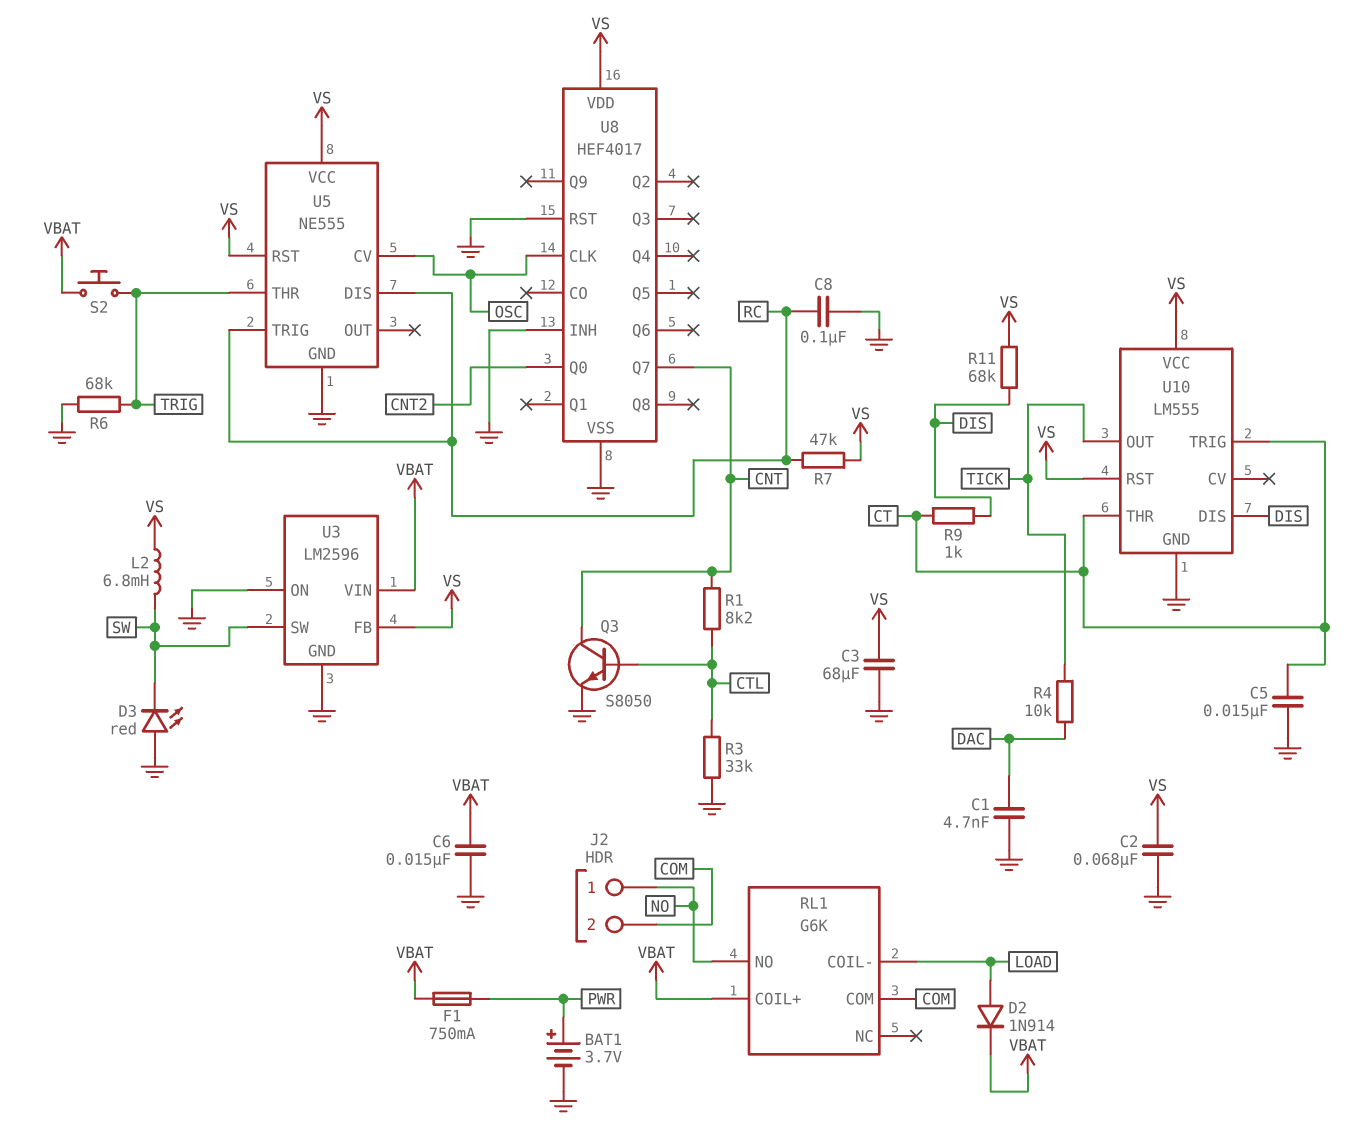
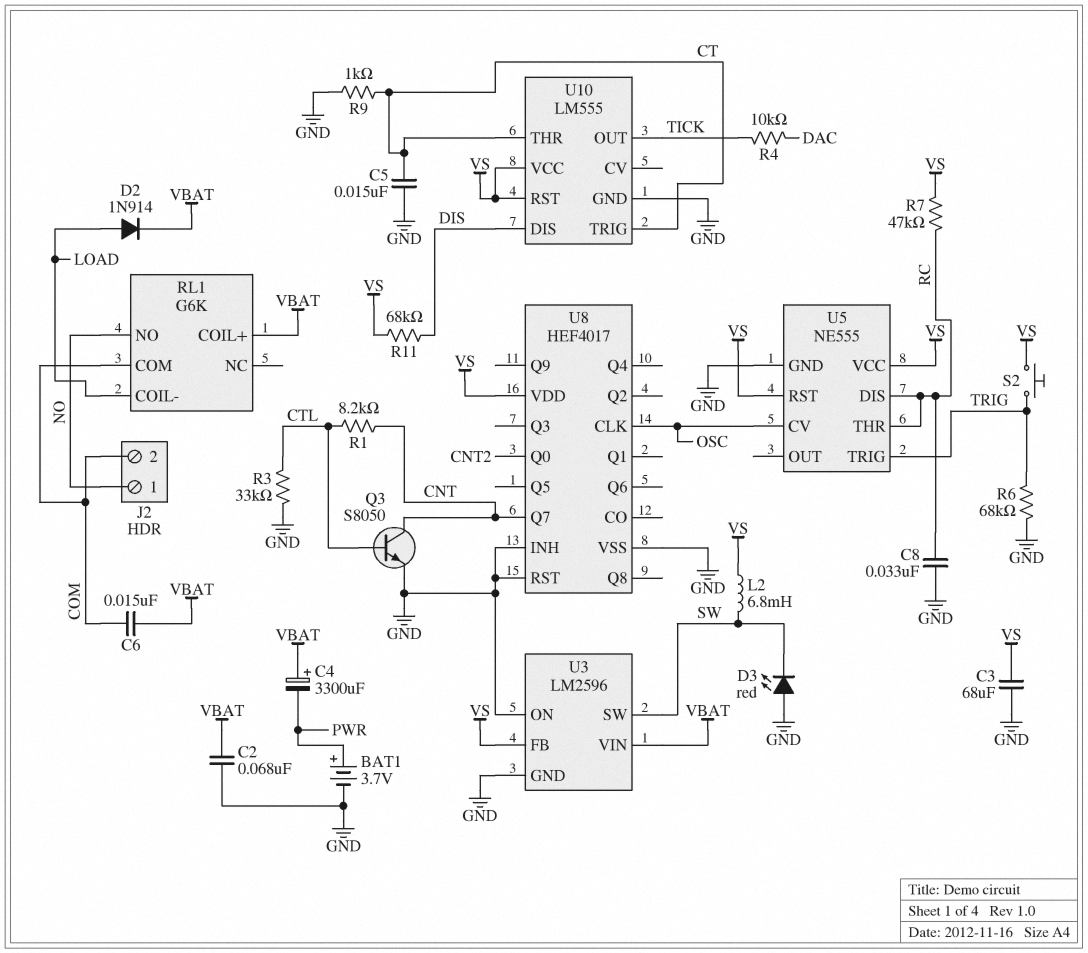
C1: 4.7nF (DAC, GND) -> none
C2: 68nF (GND, VS) -> 68nF (GND, VBAT)
C4: none -> 3300uF (plus VBAT, minus PWR)
C6: 15nF (GND, VBAT) -> 15nF (COM, VBAT)
C8: 100nF (GND, RC) -> 33nF (GND, RC)
F1: 750mA (PWR, VBAT) -> none
R9: 1k (CT, DIS) -> 1k (CT, GND)
S2: button (TRIG, VBAT) -> button (TRIG, VS)
U5 pin THR: TRIG -> RC
U5 pin TRIG: RC -> TRIG

